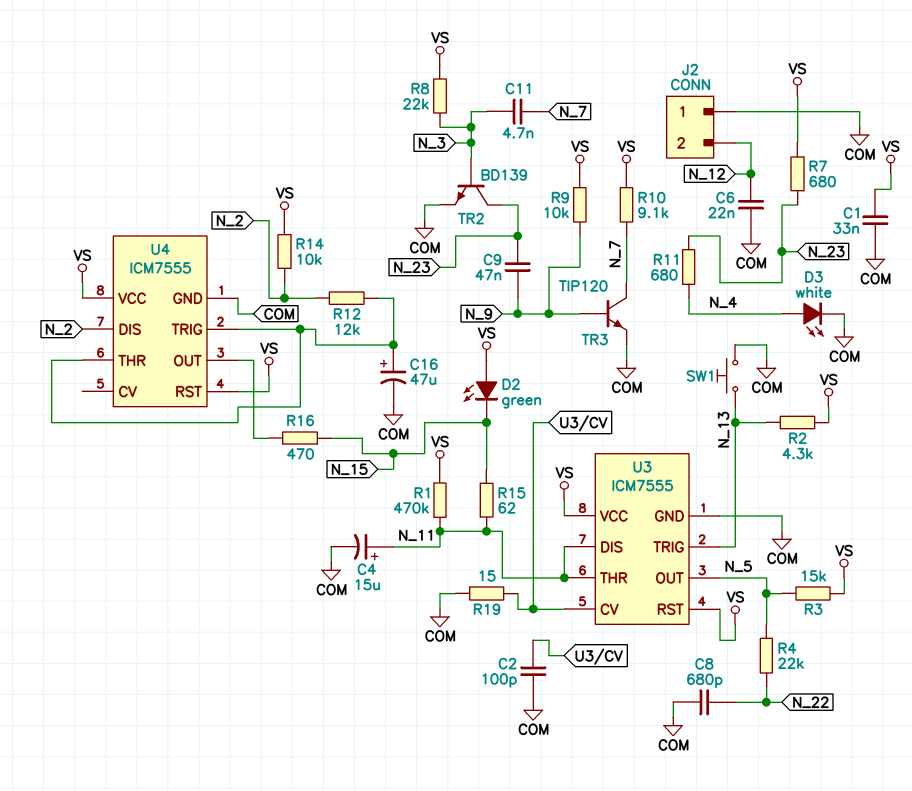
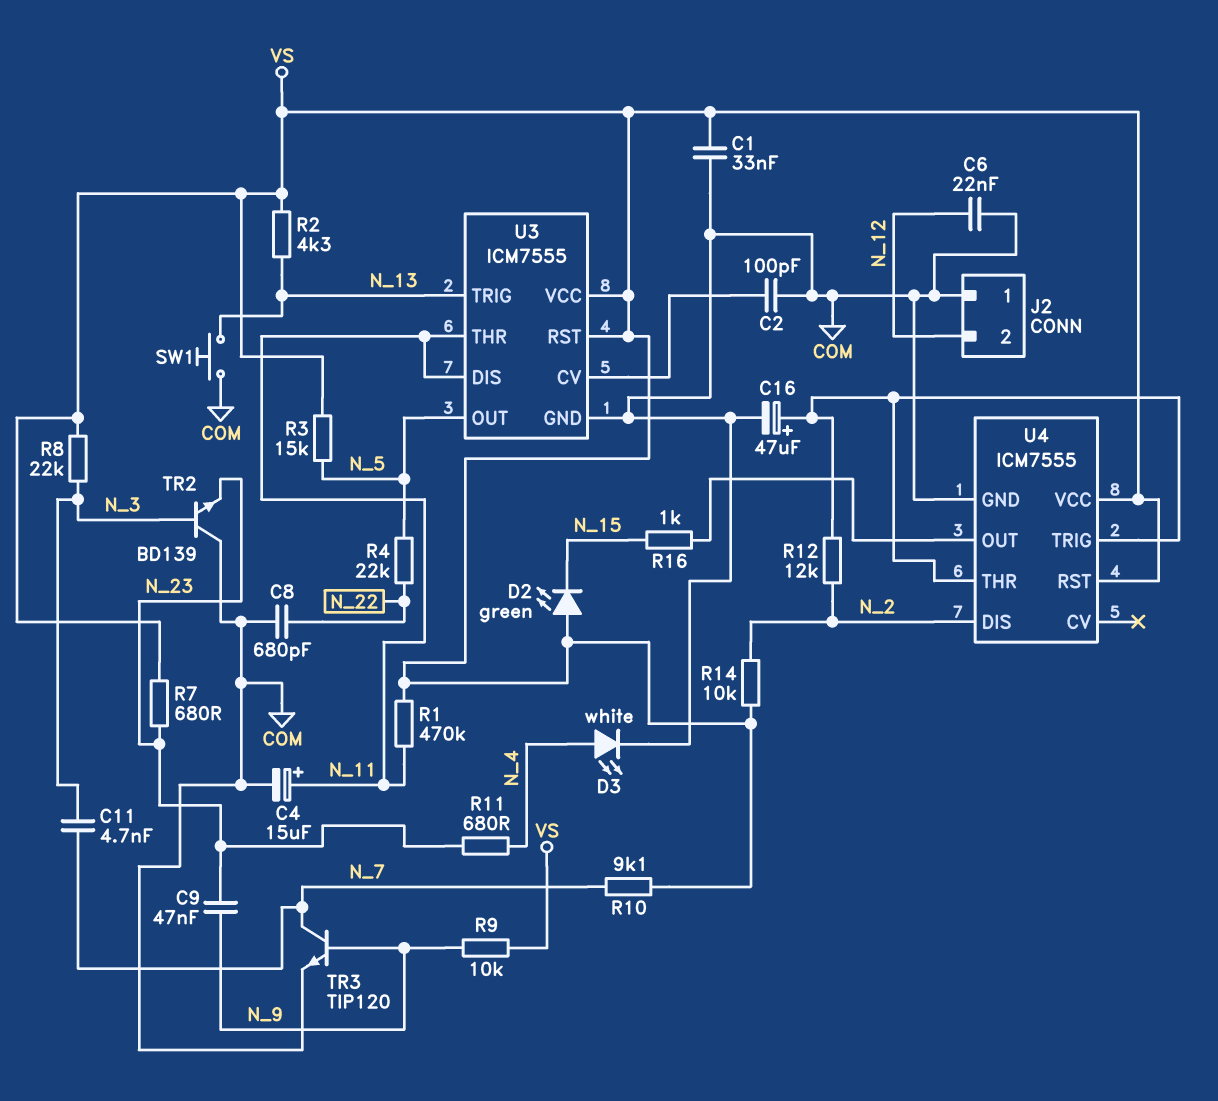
R15: 62 (N_11, N_15) -> none
R16: 470 (N_15, U4/OUT) -> 1k (N_15, U4/OUT)
R19: 15 (COM, U3/CV) -> none
TR2: NPN BD139 (B N_3, C N_23, E COM) -> NPN BD139 (B N_3, C COM, E N_23)

